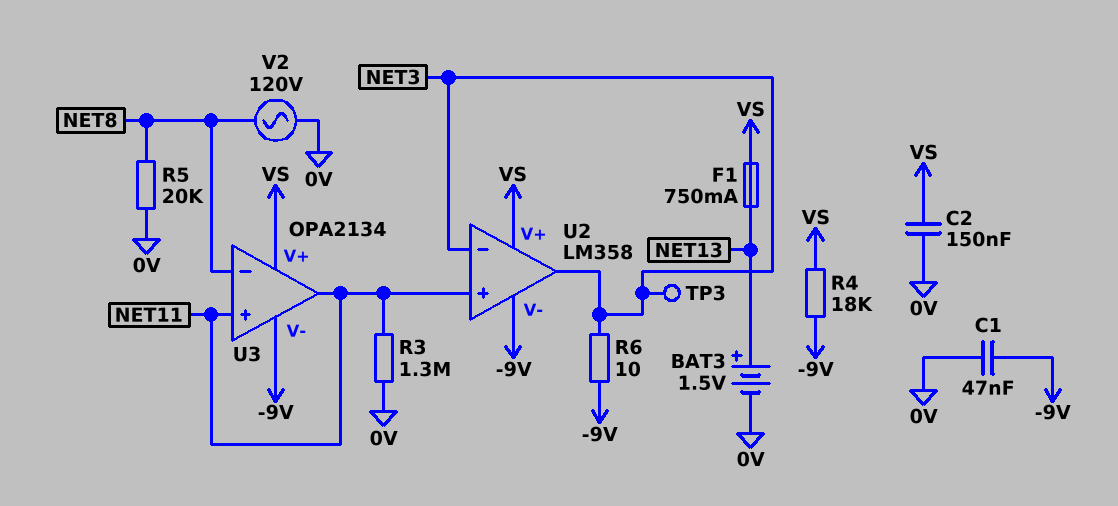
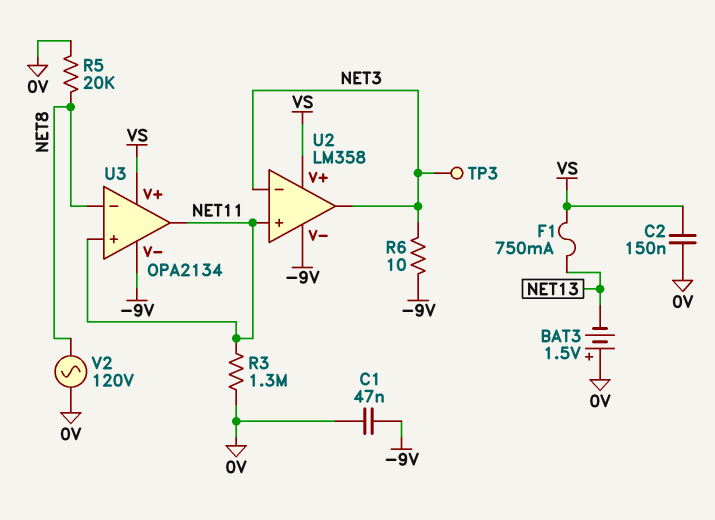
BAT3: 1.5V (plus NET13, minus 0V) -> 1.5V (plus 0V, minus NET13)
R4: 18k (-9V, VS) -> none

